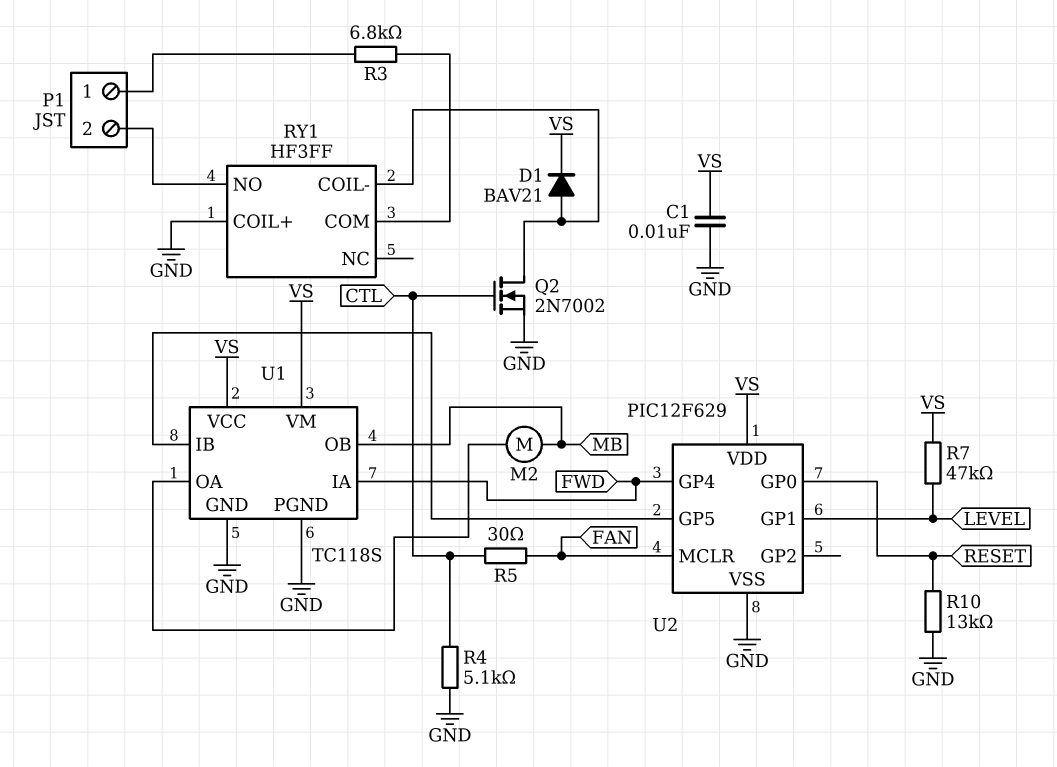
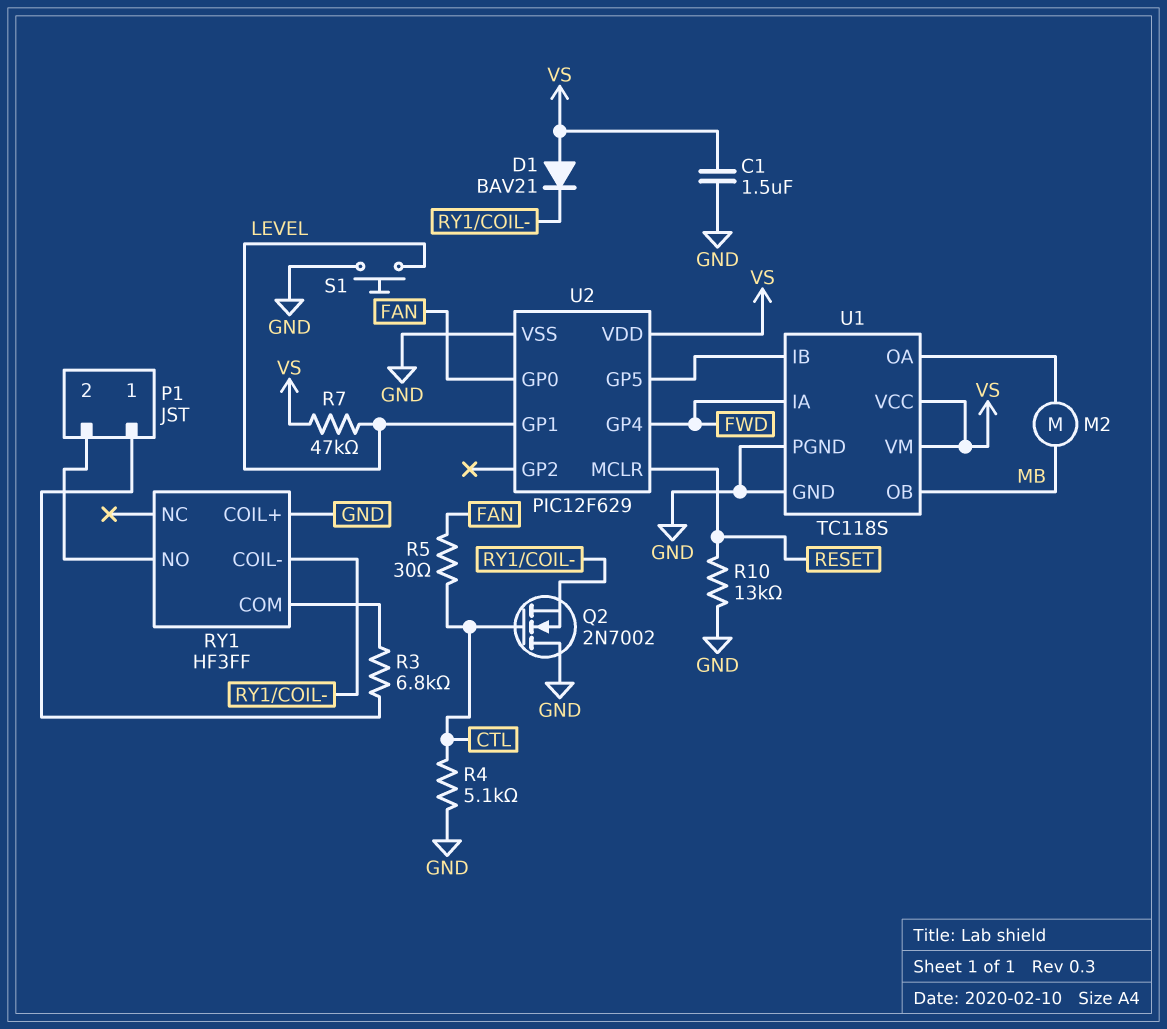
C1: 10nF (GND, VS) -> 1.5uF (GND, VS)
D1: diode BAV21 (A RY1/COIL-, K VS) -> diode BAV21 (A VS, K RY1/COIL-)
Q2: NMOS 2N7002 (G CTL, D RY1/COIL-, S GND) -> NMOS 2N7002 (G CTL, D GND, S RY1/COIL-)
S1: none -> button (GND, LEVEL)
U2 pin GP0: RESET -> FAN
U2 pin MCLR: FAN -> RESET

